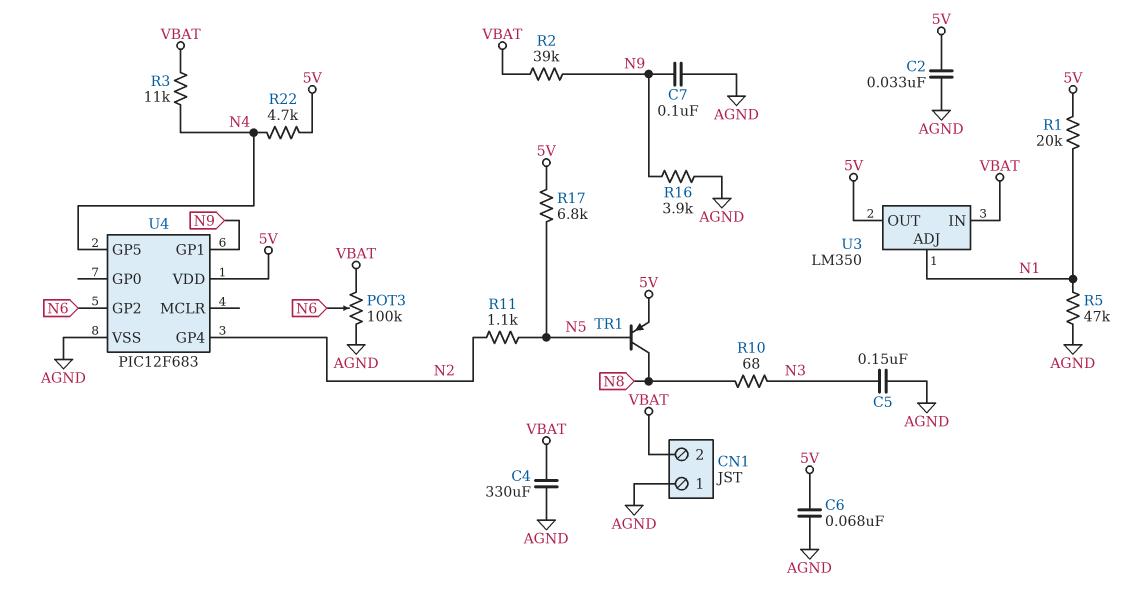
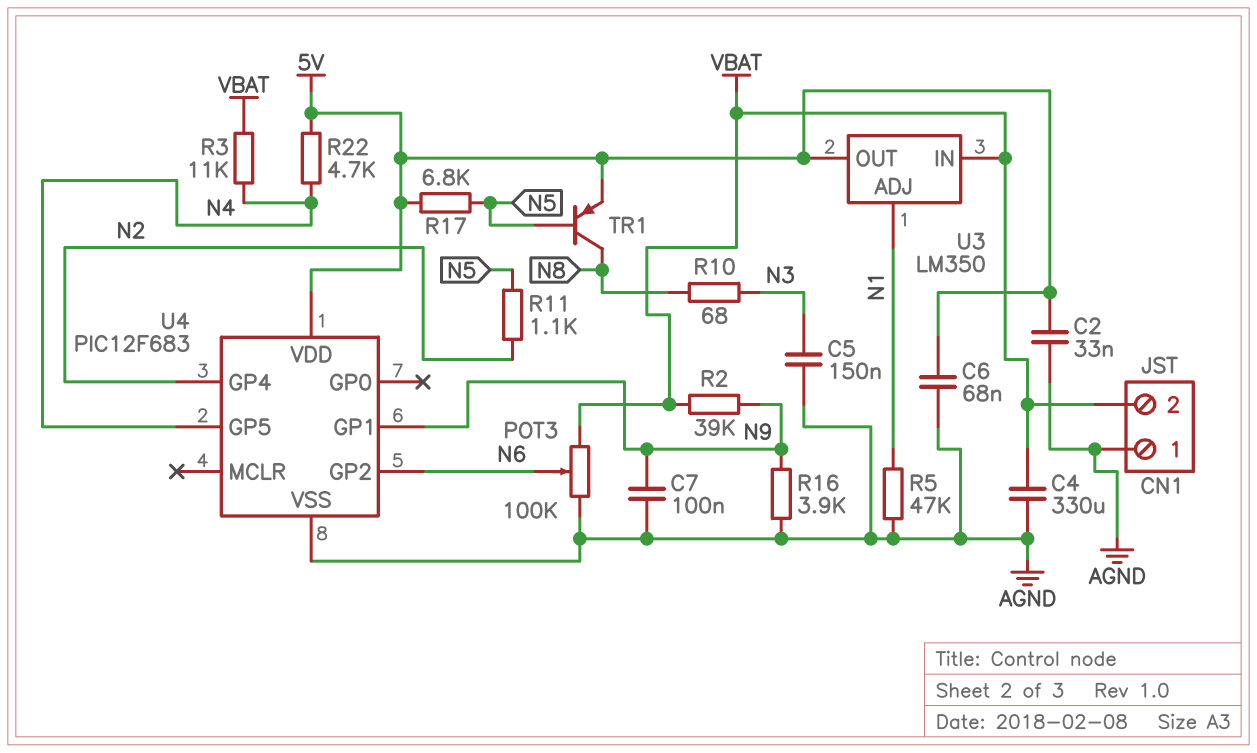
R1: 20k (5V, N1) -> none

